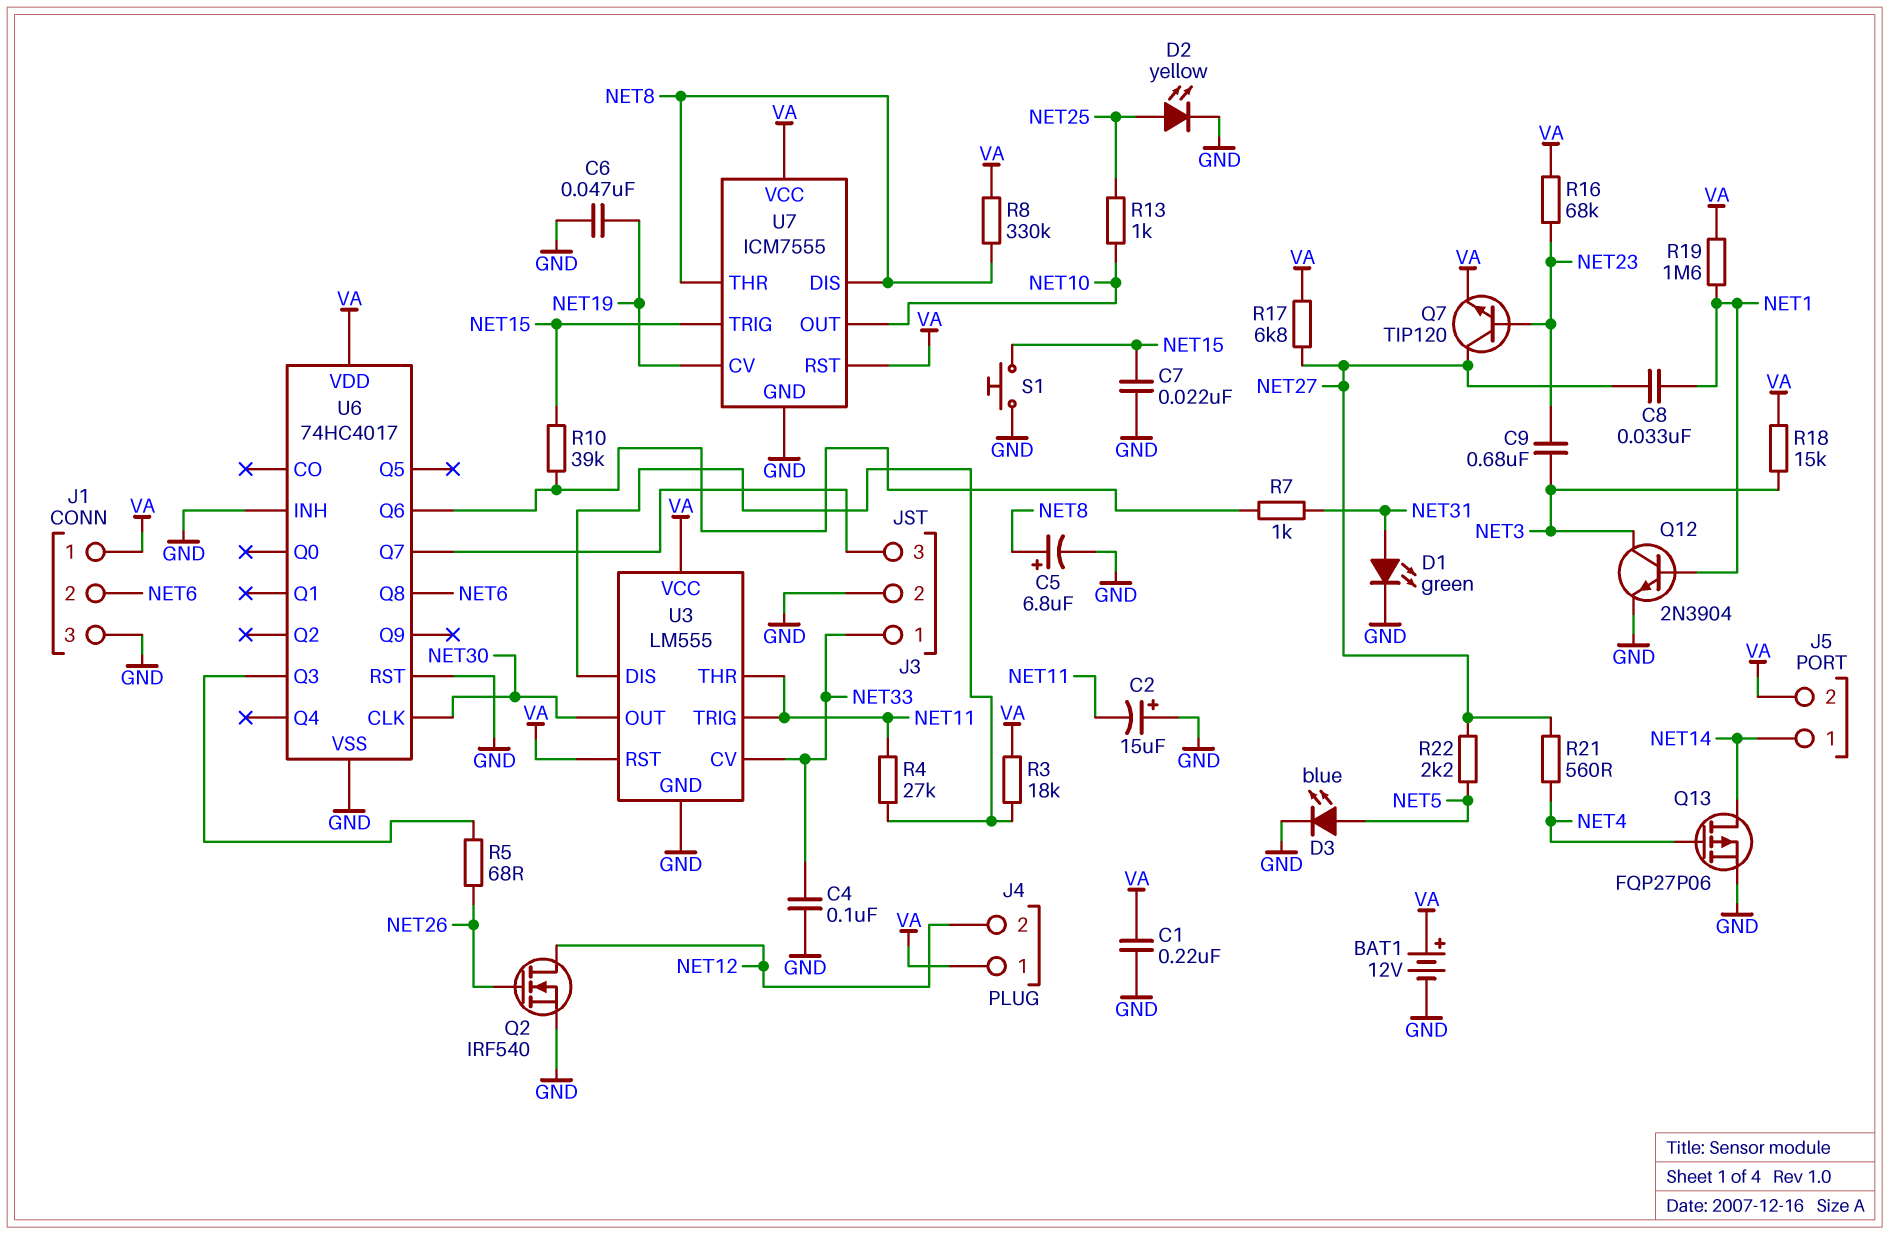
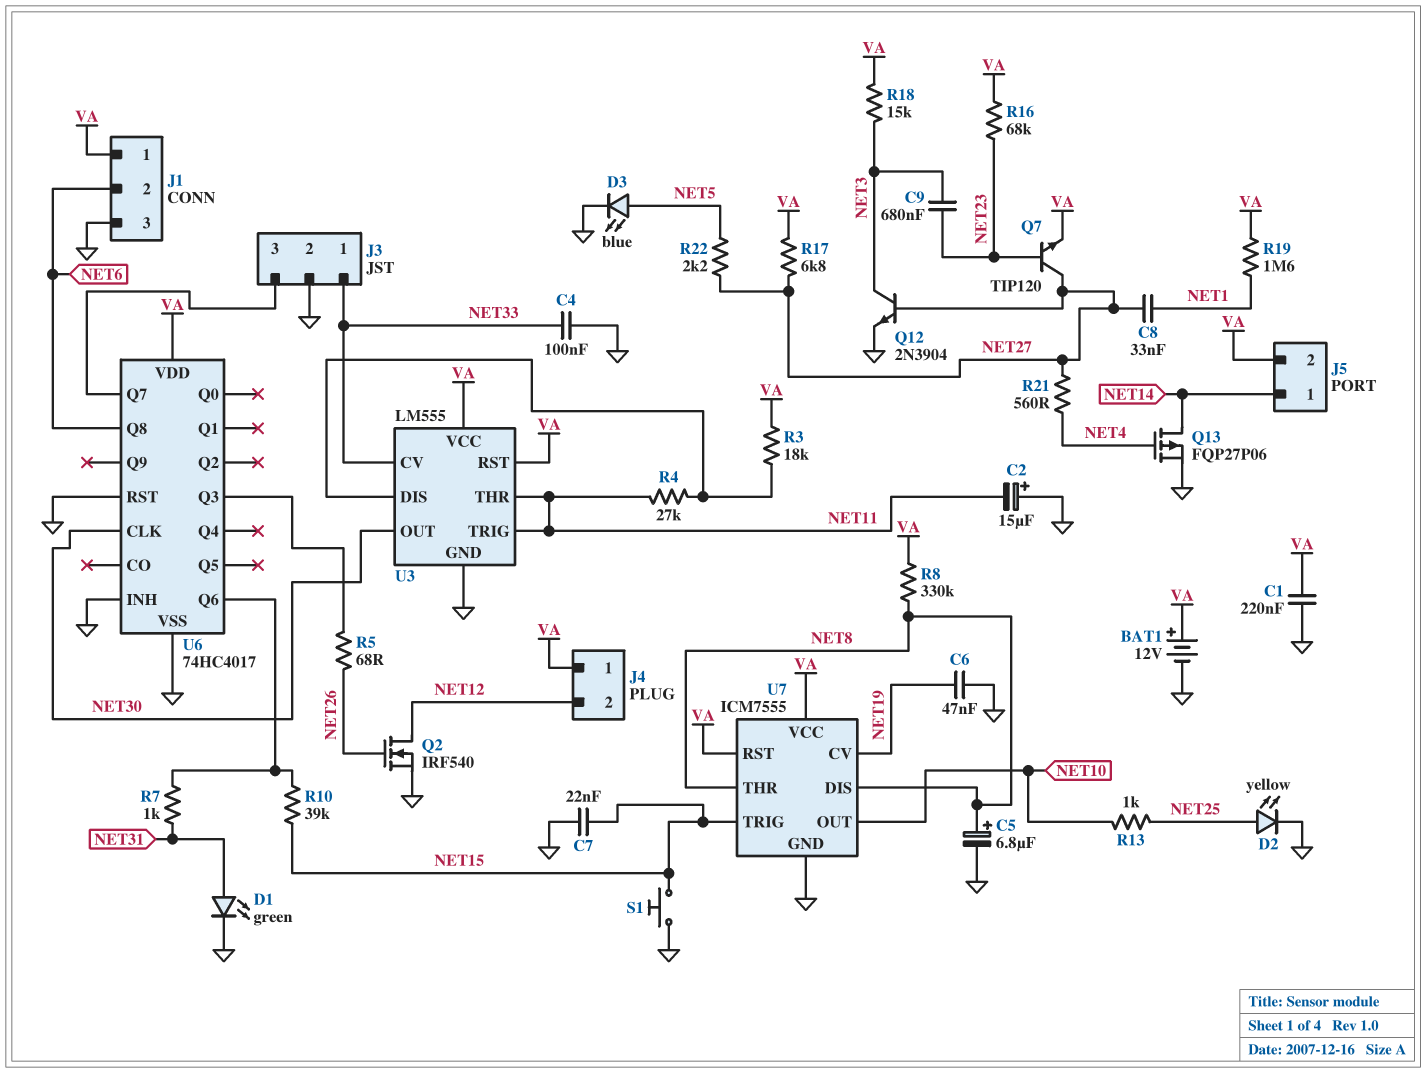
Q12: NPN 2N3904 (B NET1, C NET3, E GND) -> NPN 2N3904 (B NET27, C NET3, E GND)

